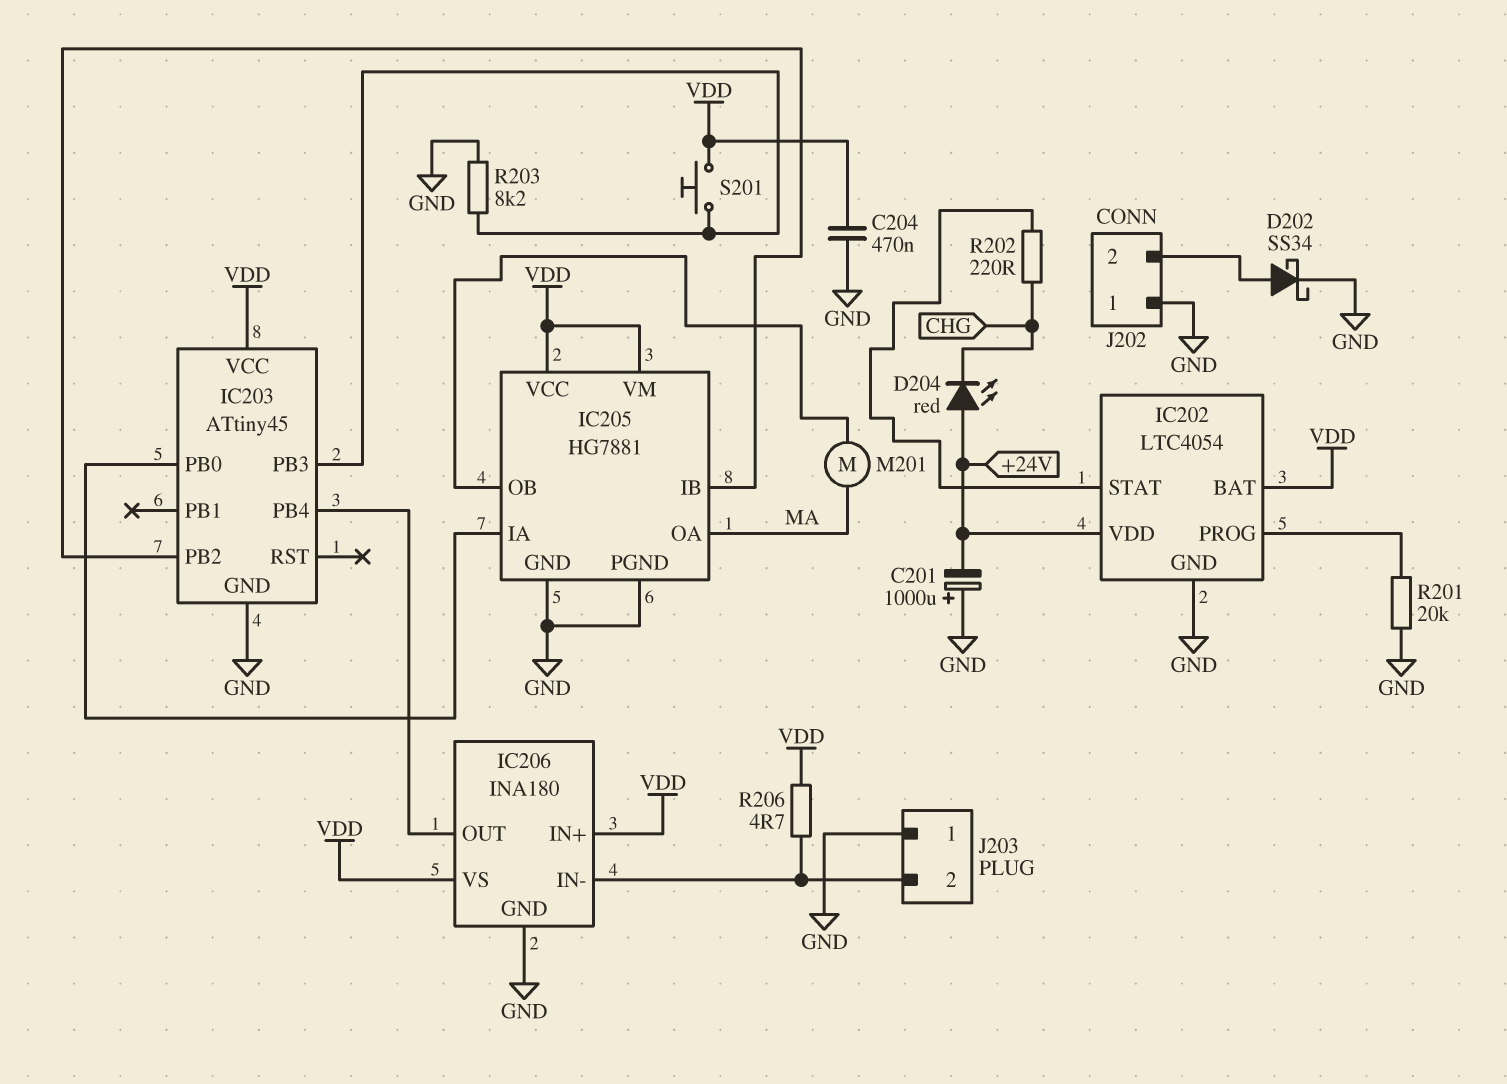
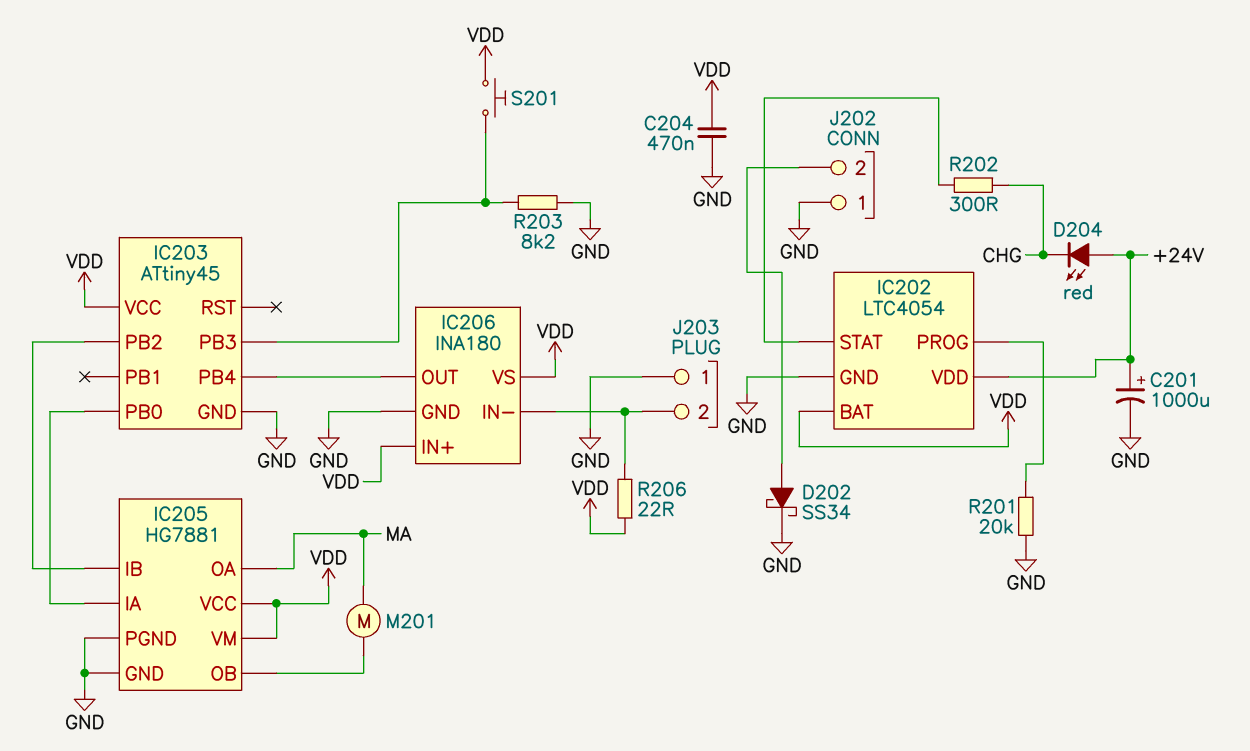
C201: 1000uF (plus GND, minus +24V) -> 1000uF (plus +24V, minus GND)
R202: 220 (CHG, IC202/STAT) -> 300 (CHG, IC202/STAT)
R206: 4.7 (IC206/IN-, VDD) -> 22 (IC206/IN-, VDD)

